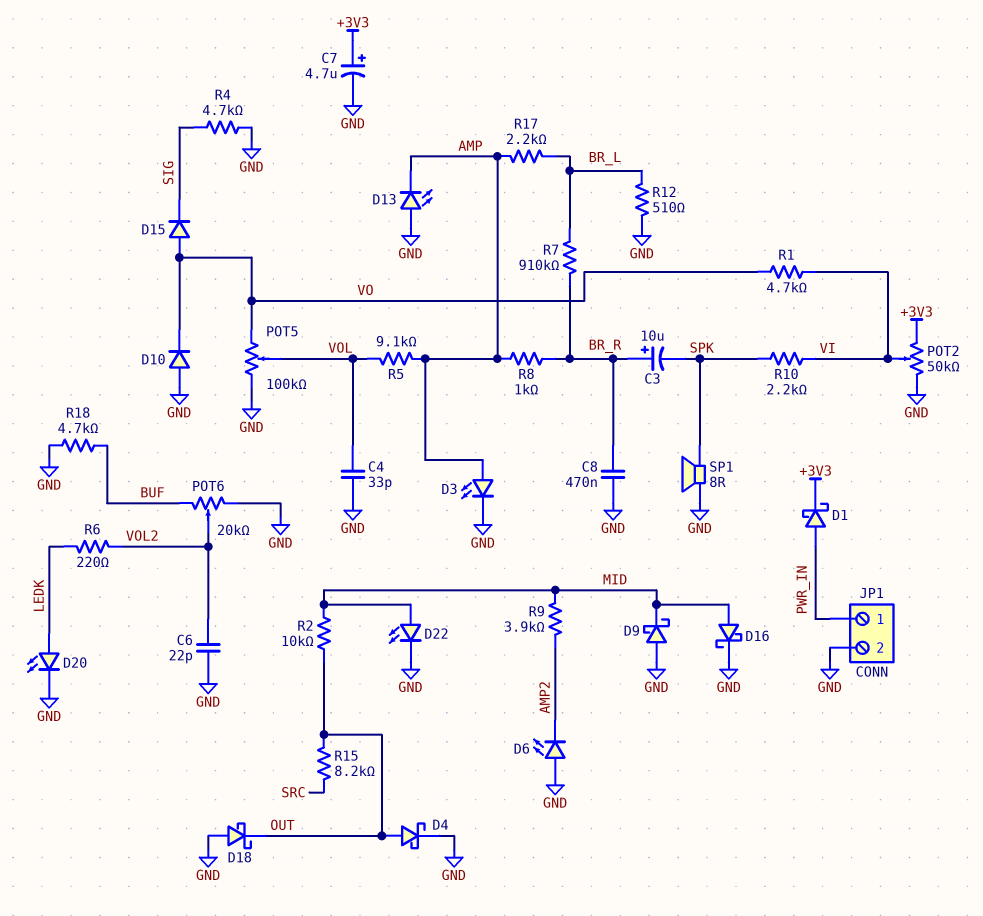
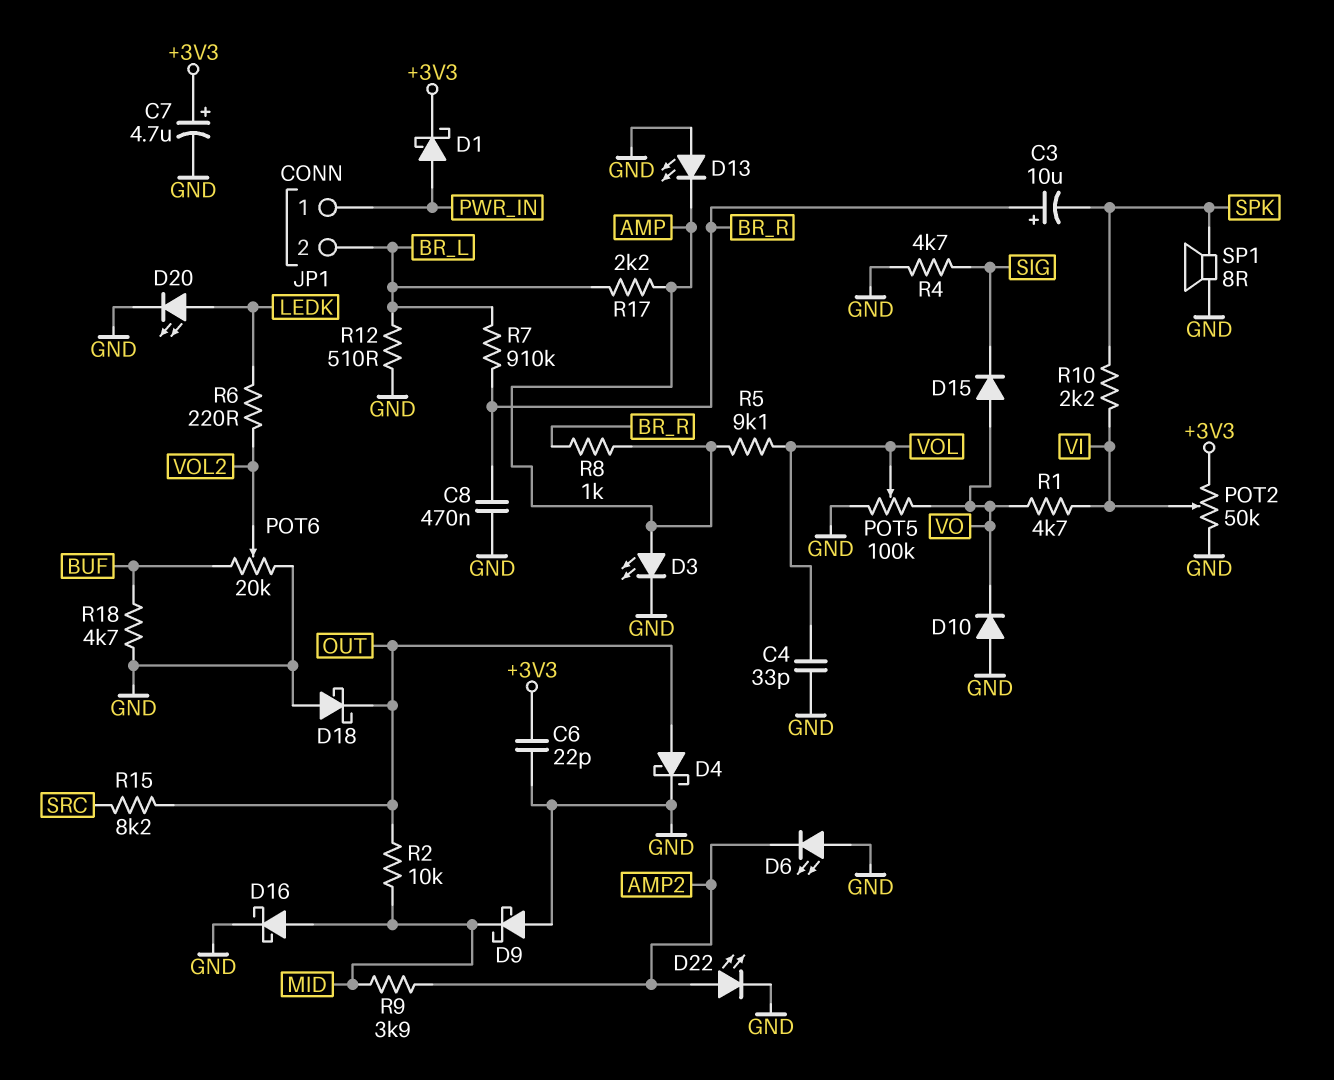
C6: 22pF (GND, VOL2) -> 22pF (+3V3, GND)
D22: LED (A MID, K GND) -> LED (A AMP2, K GND)
JP1 pin 2: GND -> BR_L

